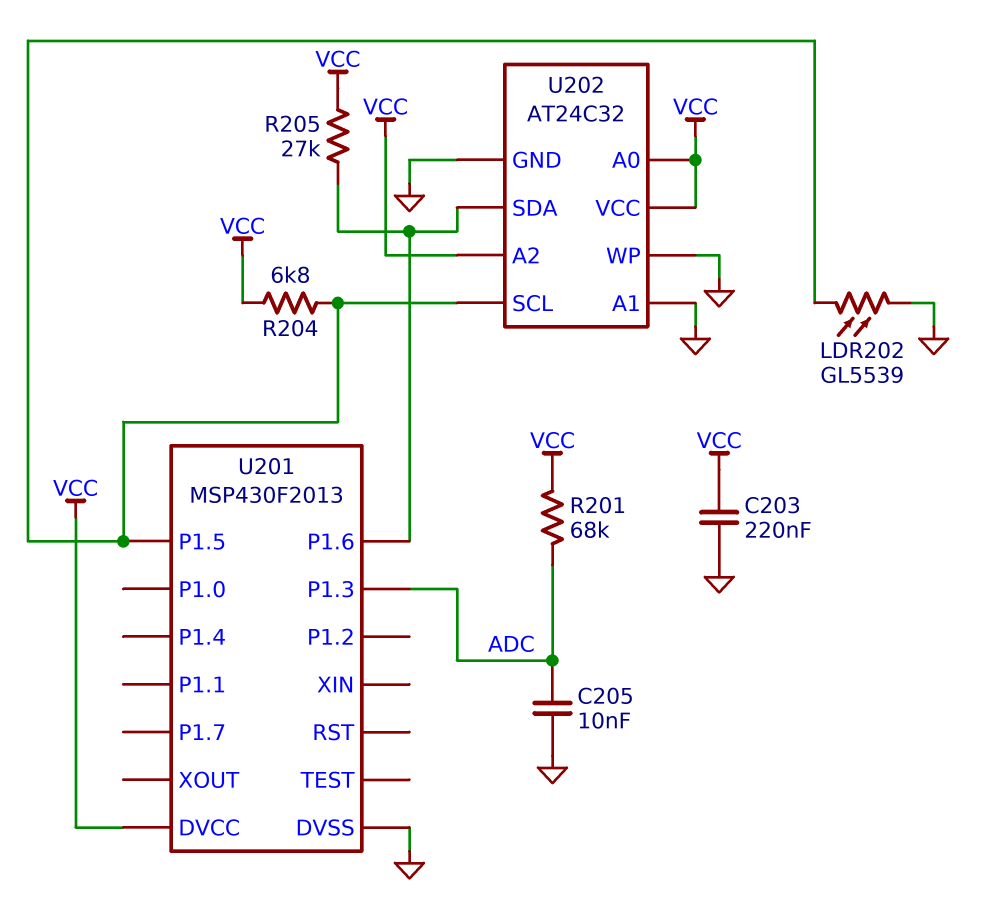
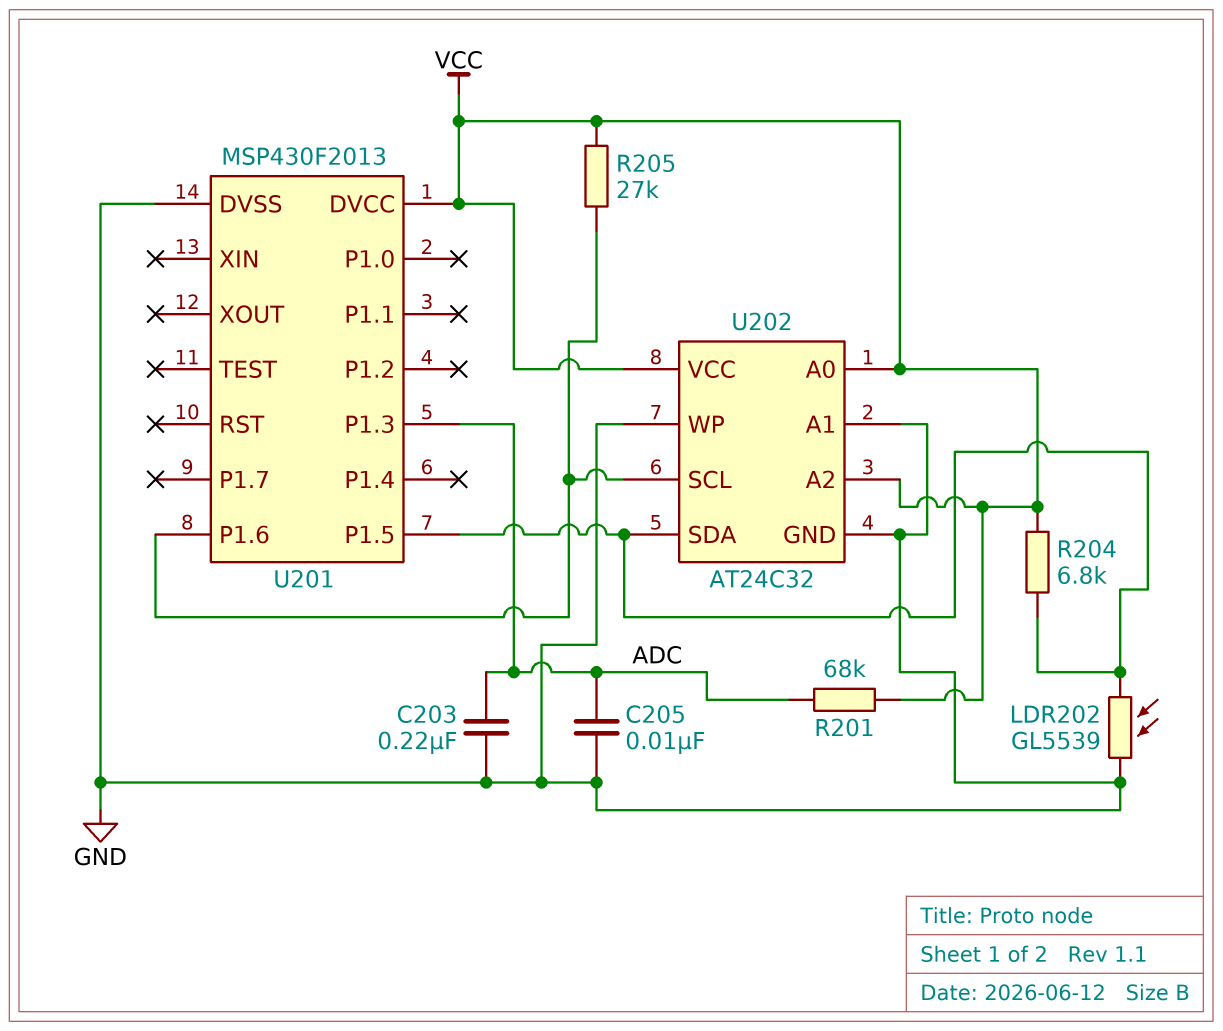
C203: 220nF (GND, VCC) -> 220nF (ADC, GND)
U202 pin SCL: U201/P1.5 -> U201/P1.6
U202 pin SDA: U201/P1.6 -> U201/P1.5

